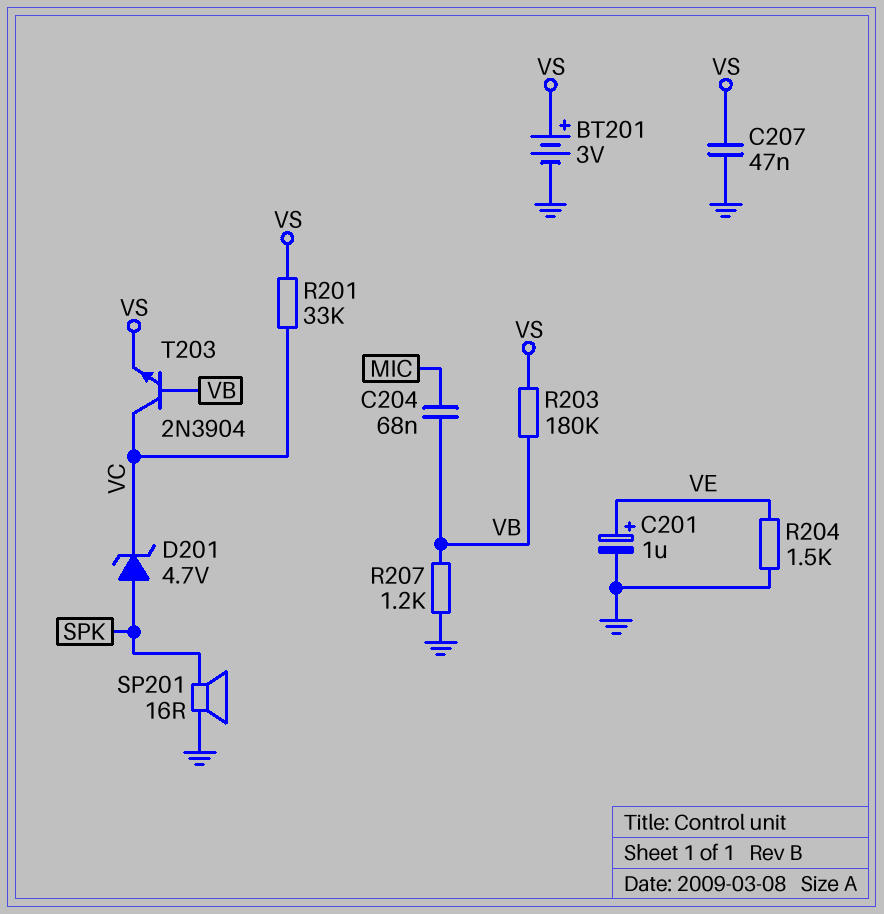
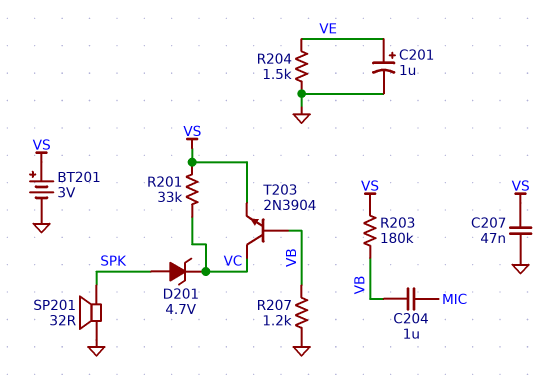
C204: 68nF (MIC, VB) -> 1uF (MIC, VB)
SP201: speaker 16R (GND, SPK) -> speaker 32R (GND, SPK)

